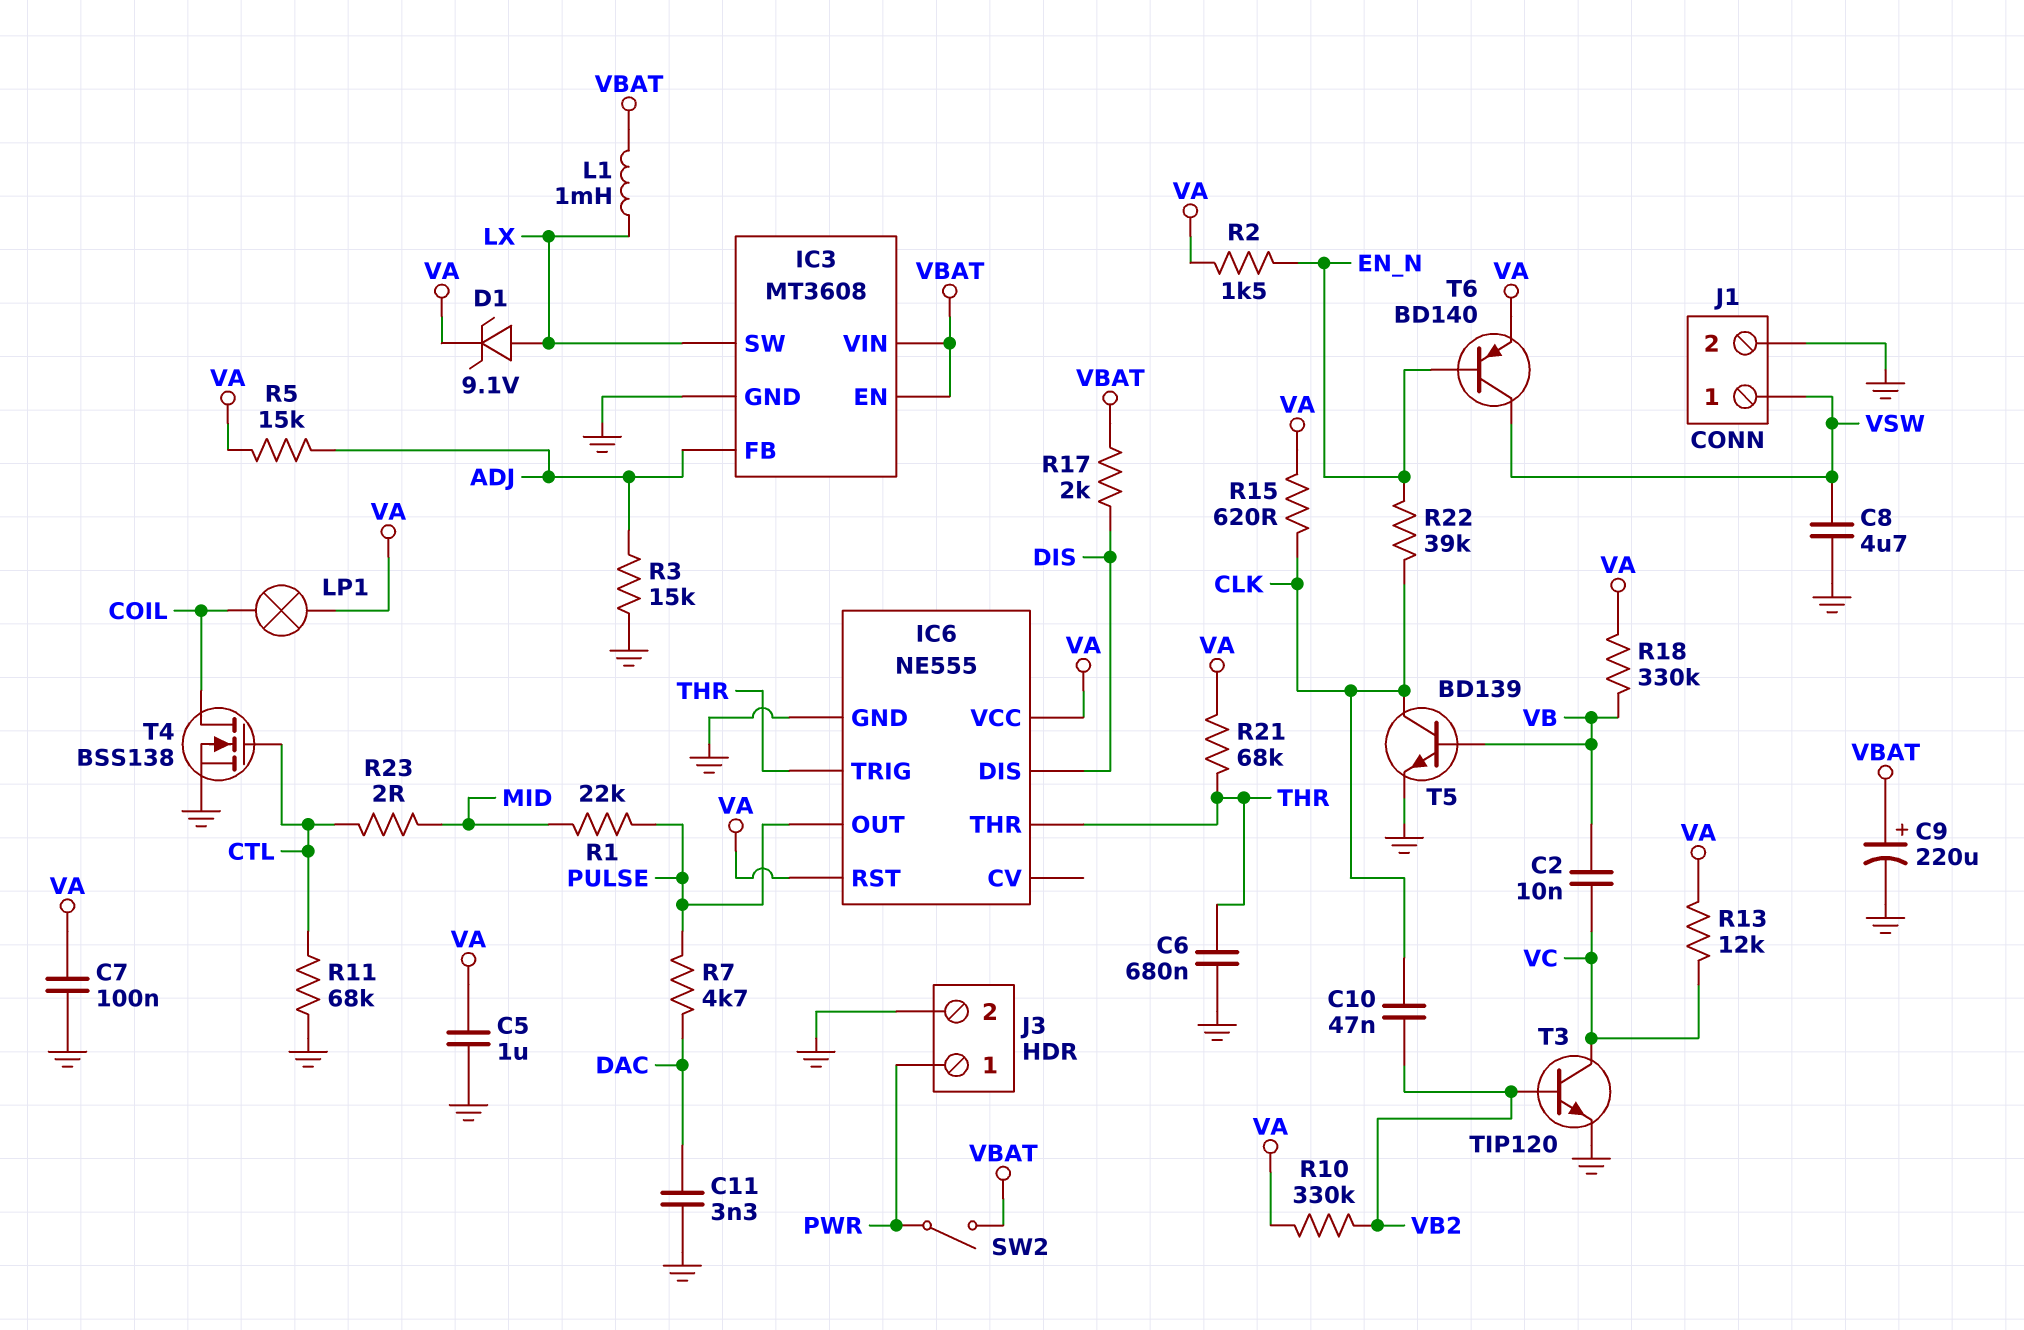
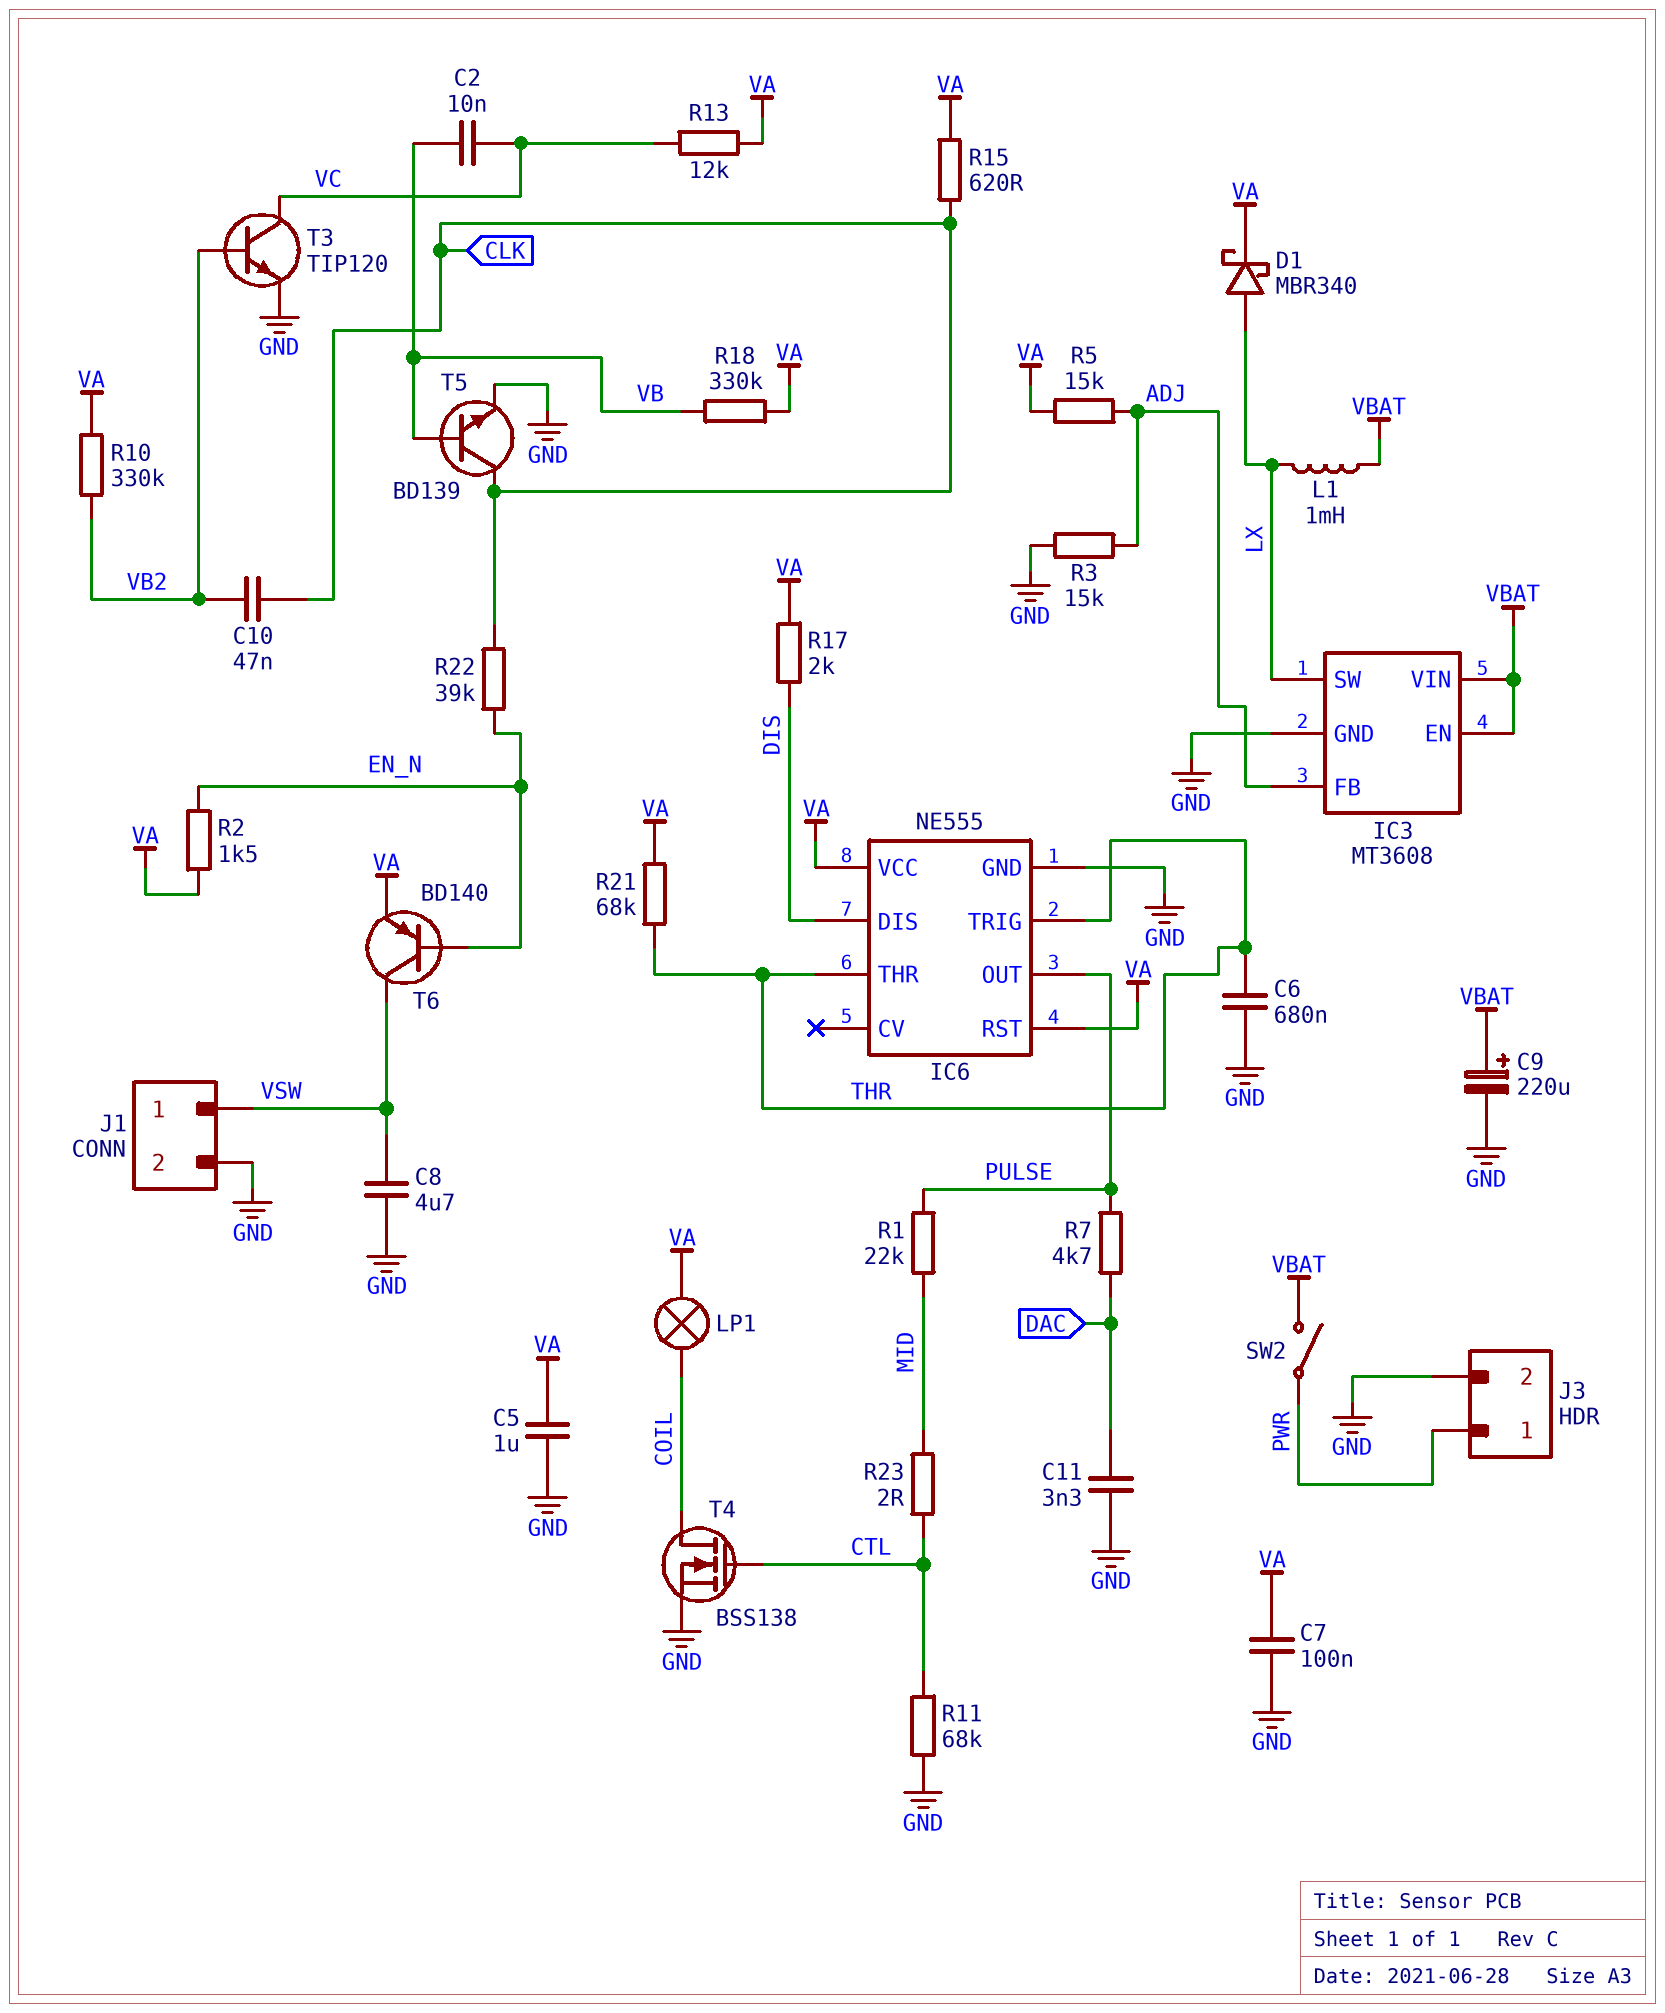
D1: zener 9.1V (A LX, K VA) -> schottky MBR340 (A LX, K VA)
R17: 2k (DIS, VBAT) -> 2k (DIS, VA)

